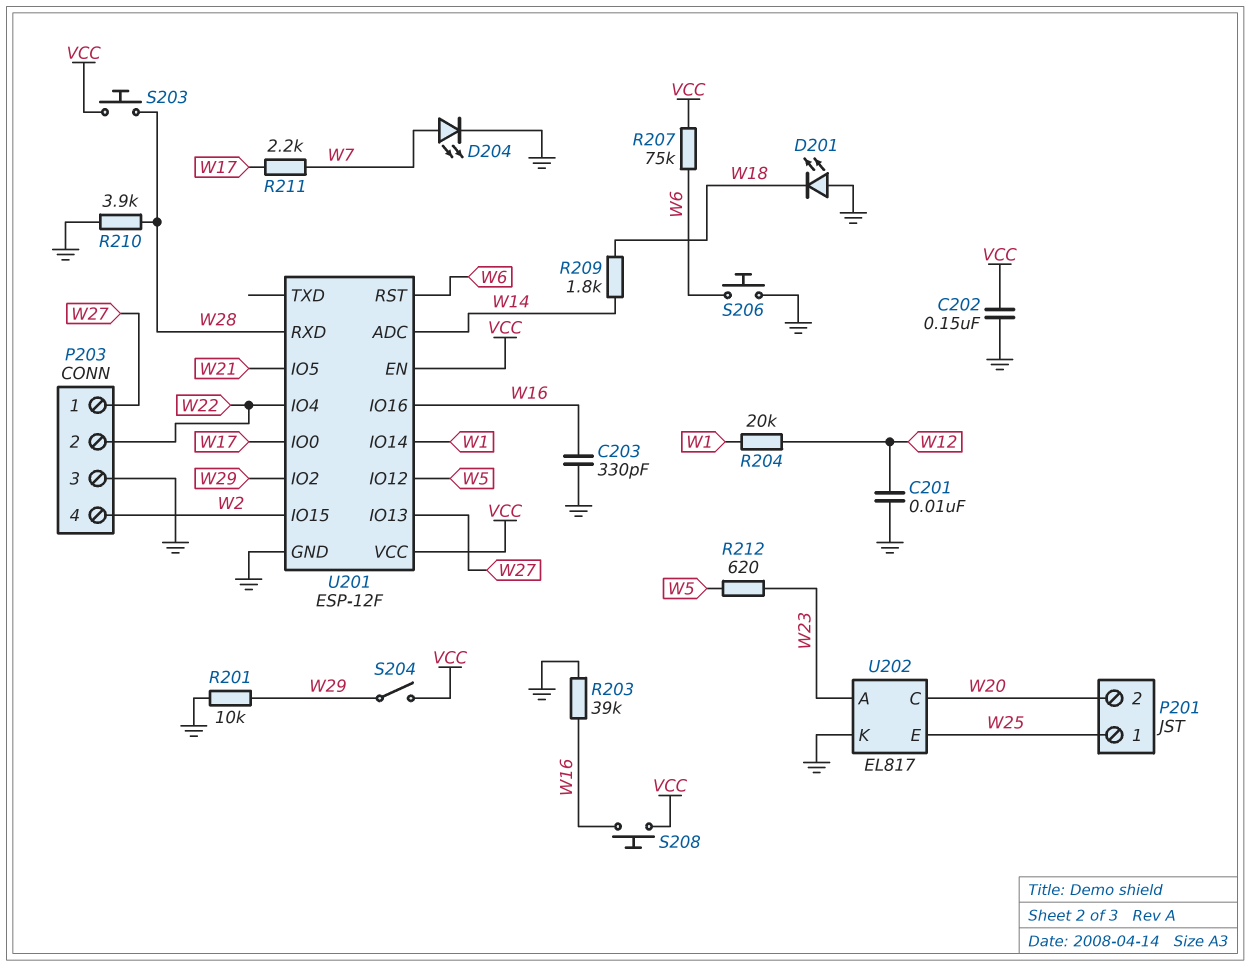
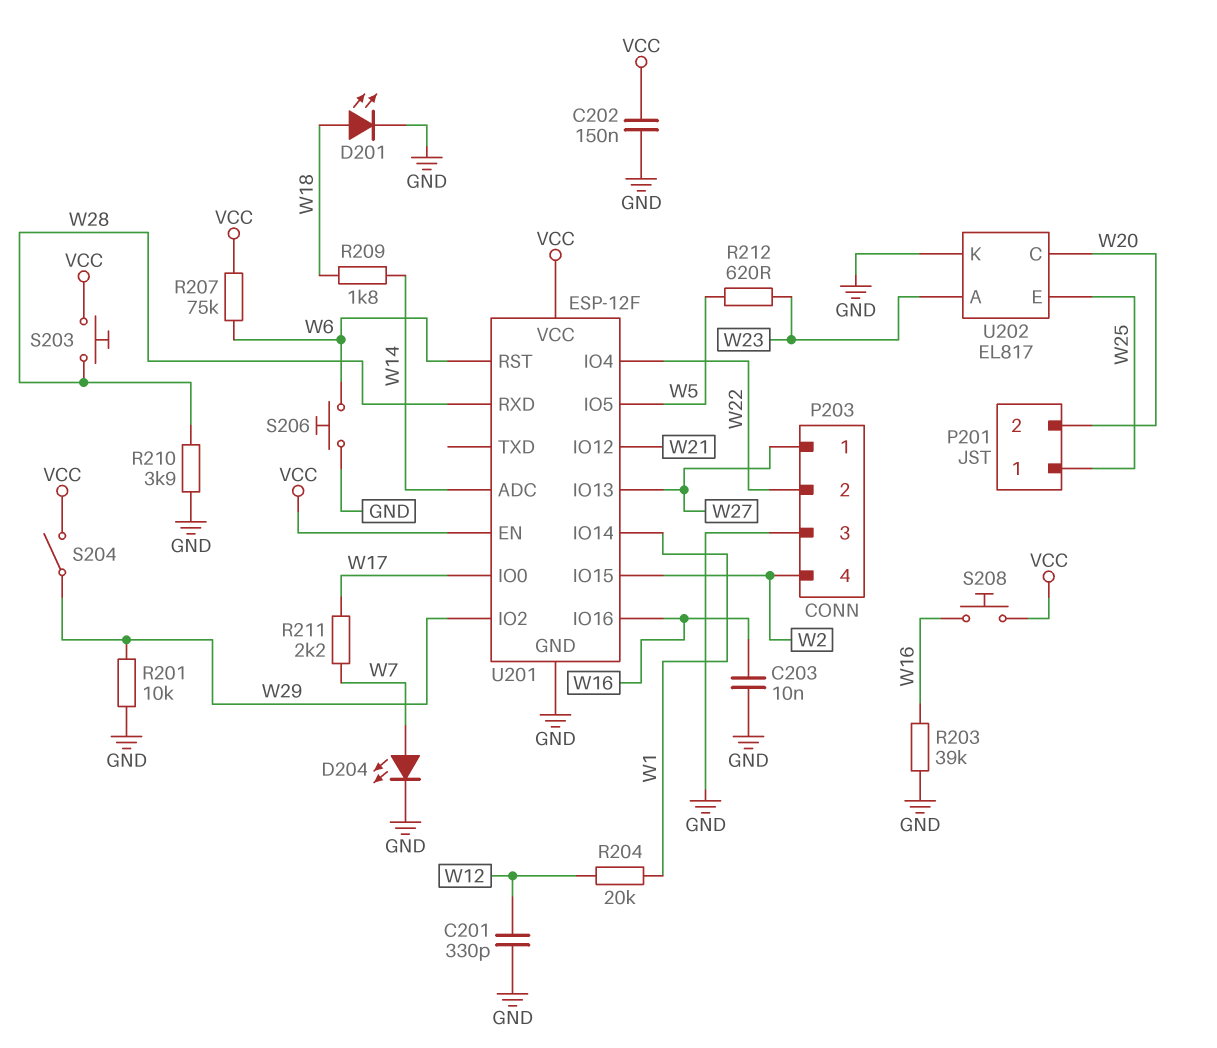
C201: 10nF (GND, W12) -> 330pF (GND, W12)
C203: 330pF (GND, W16) -> 10nF (GND, W16)
D201: LED (A GND, K W18) -> LED (A W18, K GND)
U201 pin IO5: W21 -> W5
U201 pin IO12: W5 -> W21

